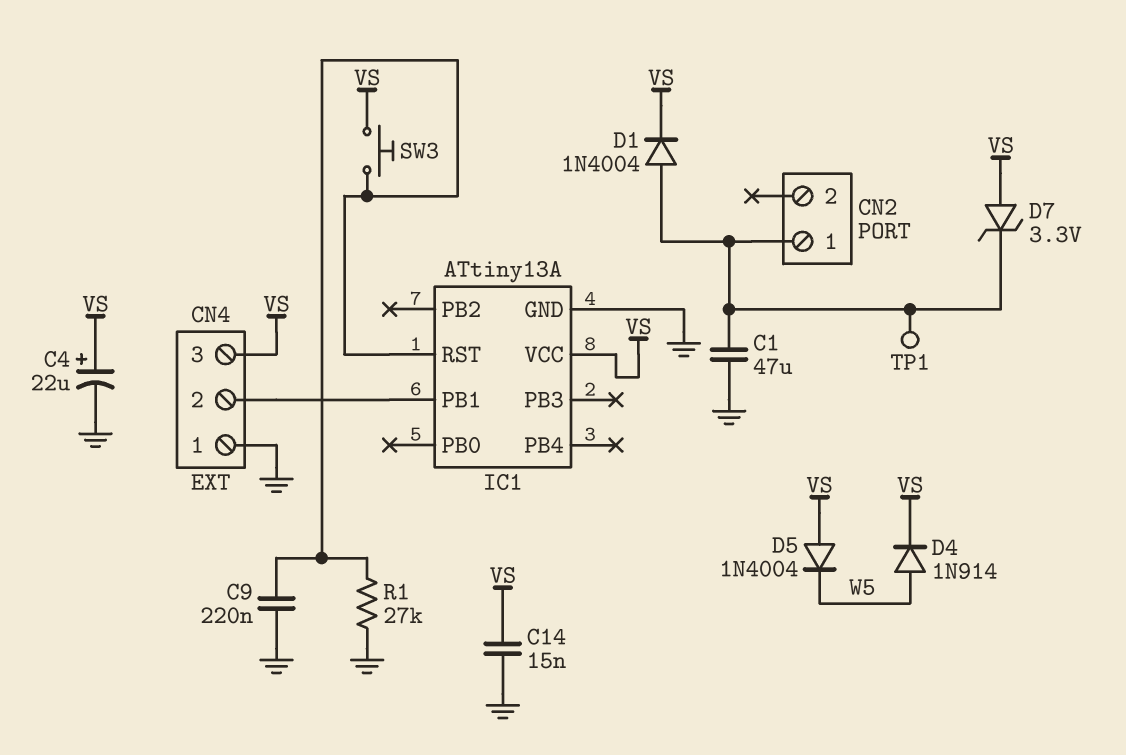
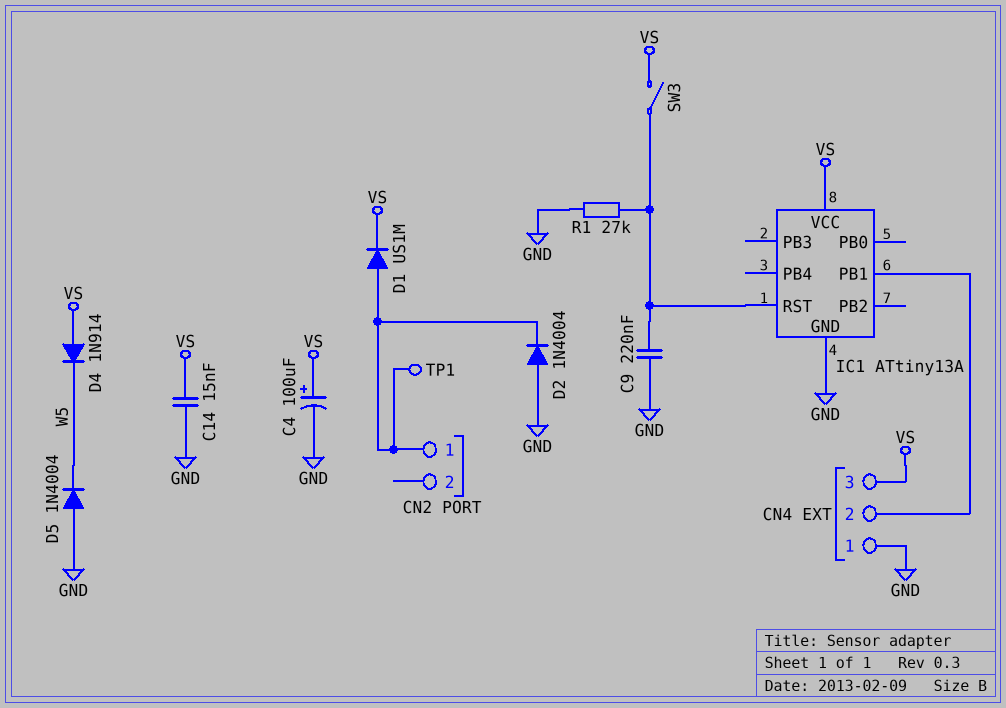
C1: 47uF (CN2/1, GND) -> none
C4: 22uF (plus VS, minus GND) -> 100uF (plus VS, minus GND)
D1: diode 1N4004 (A CN2/1, K VS) -> diode US1M (A CN2/1, K VS)
D2: none -> diode 1N4004 (A GND, K CN2/1)
D4: diode 1N914 (A W5, K VS) -> diode 1N914 (A VS, K W5)
D5: diode 1N4004 (A VS, K W5) -> diode 1N4004 (A GND, K W5)
D7: zener 3.3V (A VS, K CN2/1) -> none
SW3: button (IC1/RST, VS) -> switch (IC1/RST, VS)

